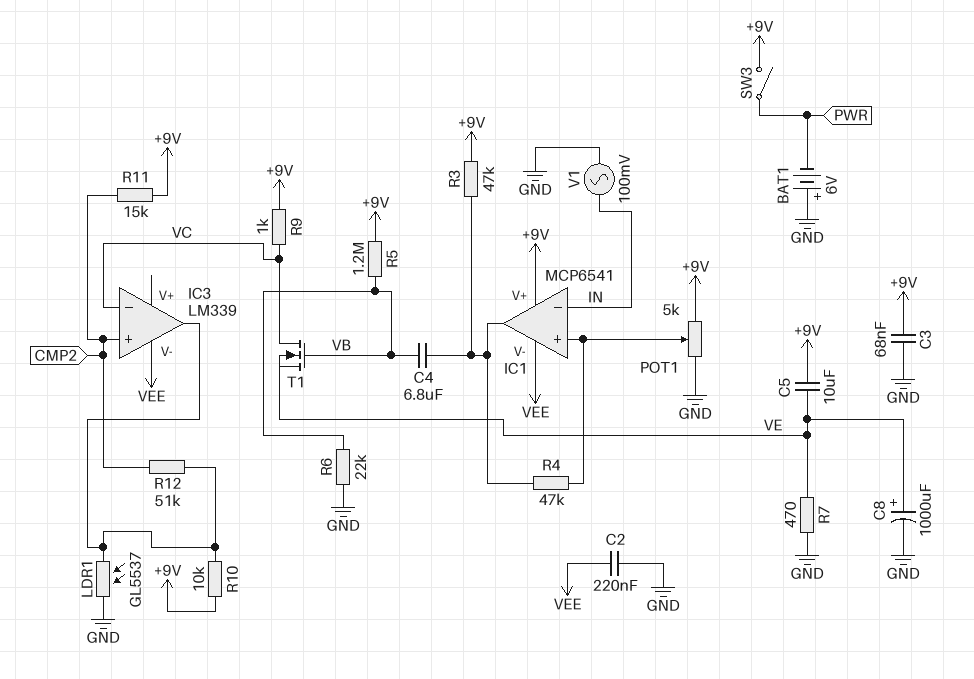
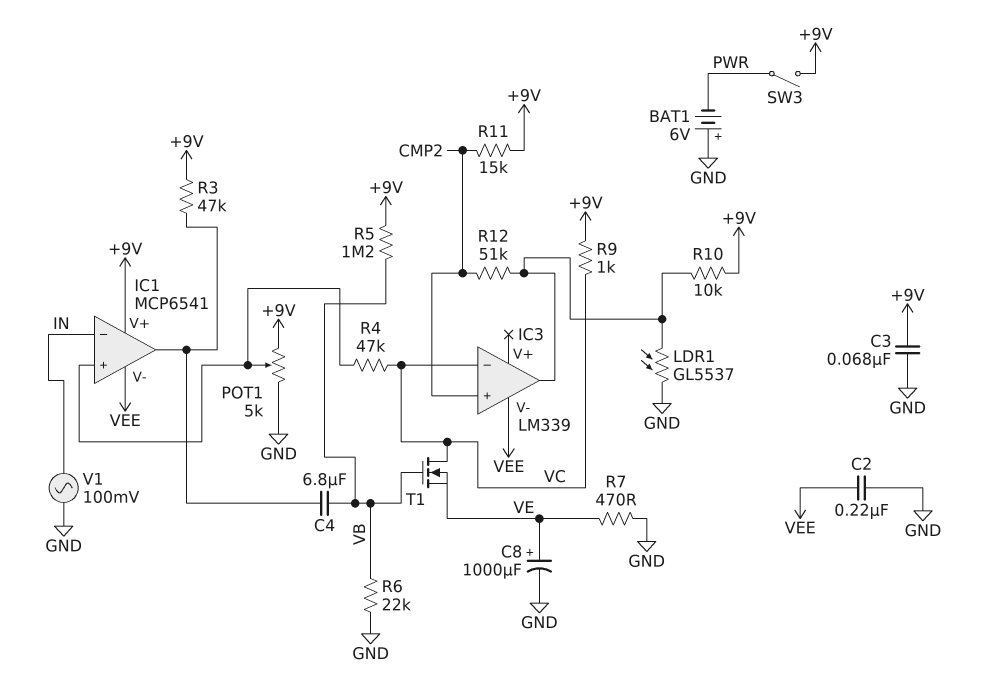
C5: 10uF (+9V, VE) -> none
R4: 47k (IC1/in+, IC1/out) -> 47k (IC1/in+, VC)

